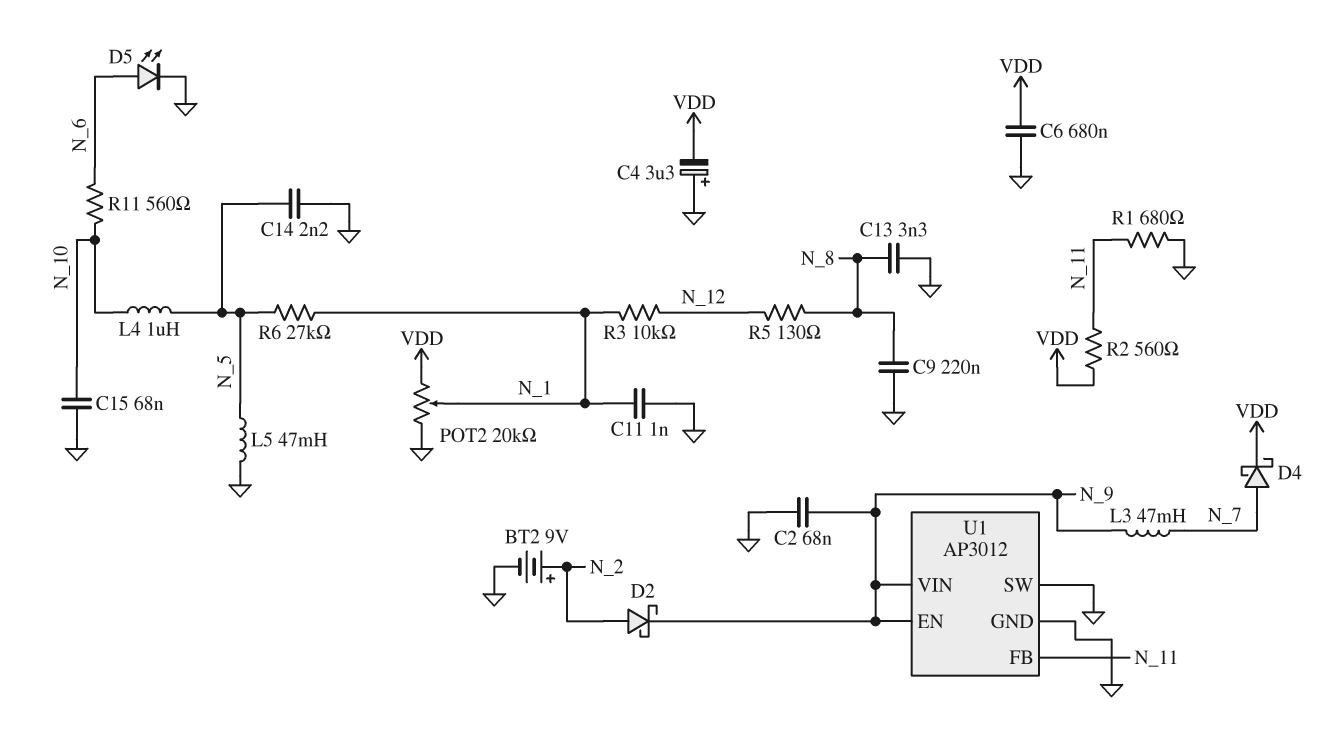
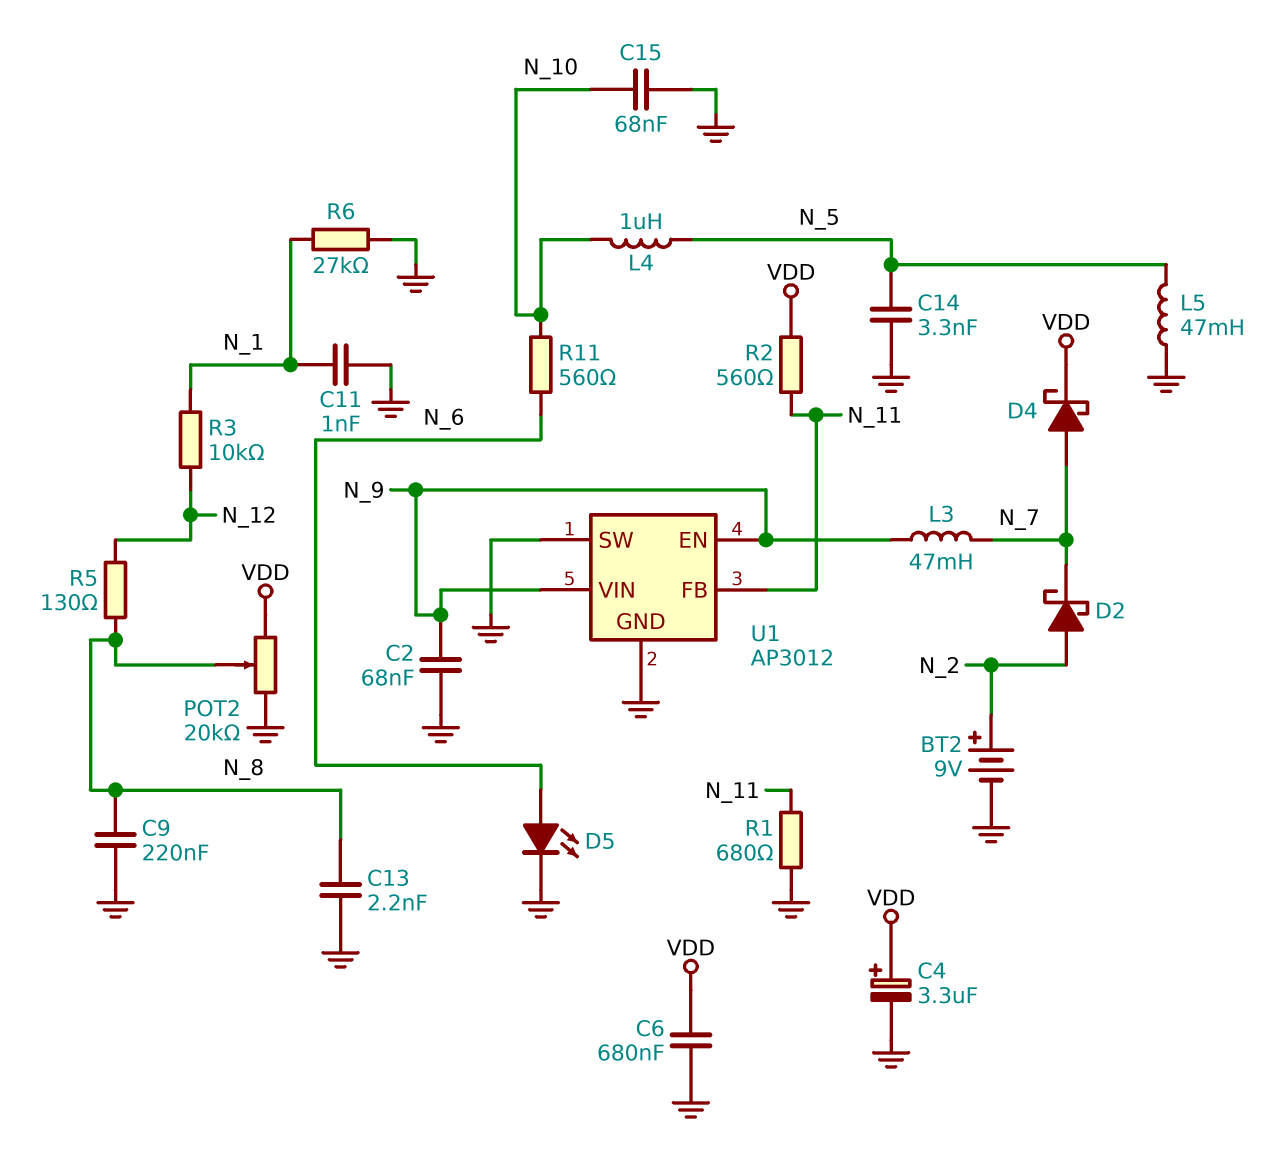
C4: 3.3uF (plus GND, minus VDD) -> 3.3uF (plus VDD, minus GND)
C13: 3.3nF (GND, N_8) -> 2.2nF (GND, N_8)
C14: 2.2nF (GND, N_5) -> 3.3nF (GND, N_5)
D2: schottky (A N_2, K N_9) -> schottky (A N_2, K N_7)
POT2: 20k (GND, VDD, wiper N_1) -> 20k (GND, VDD, wiper N_8)
R6: 27k (N_1, N_5) -> 27k (GND, N_1)

